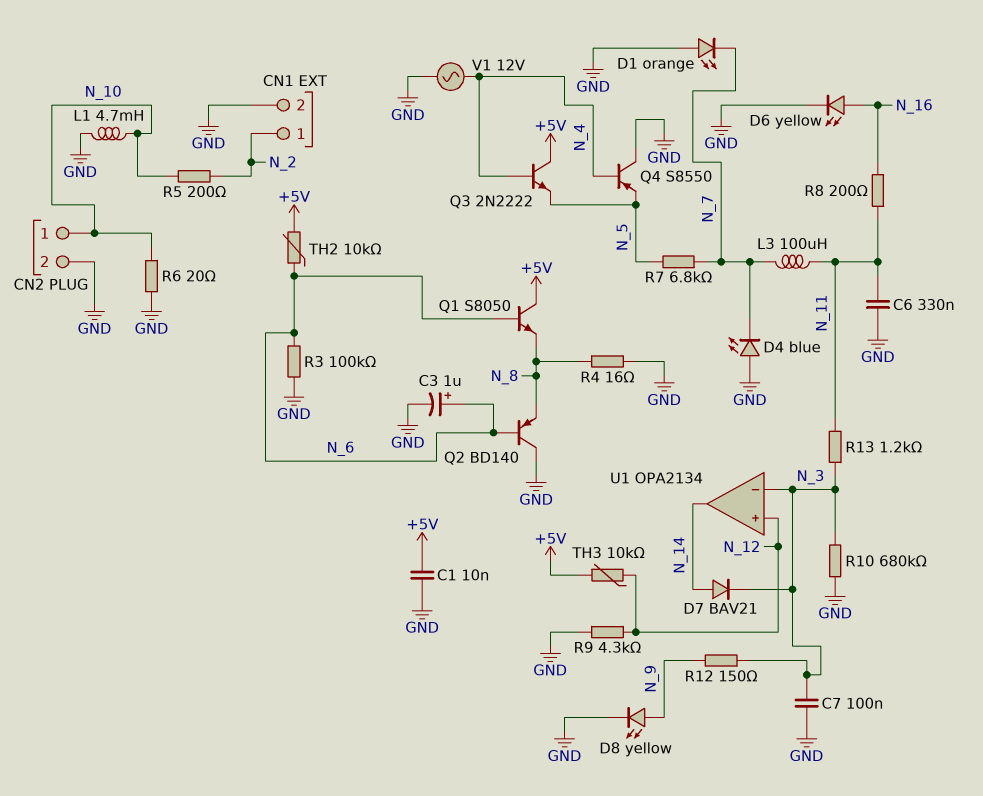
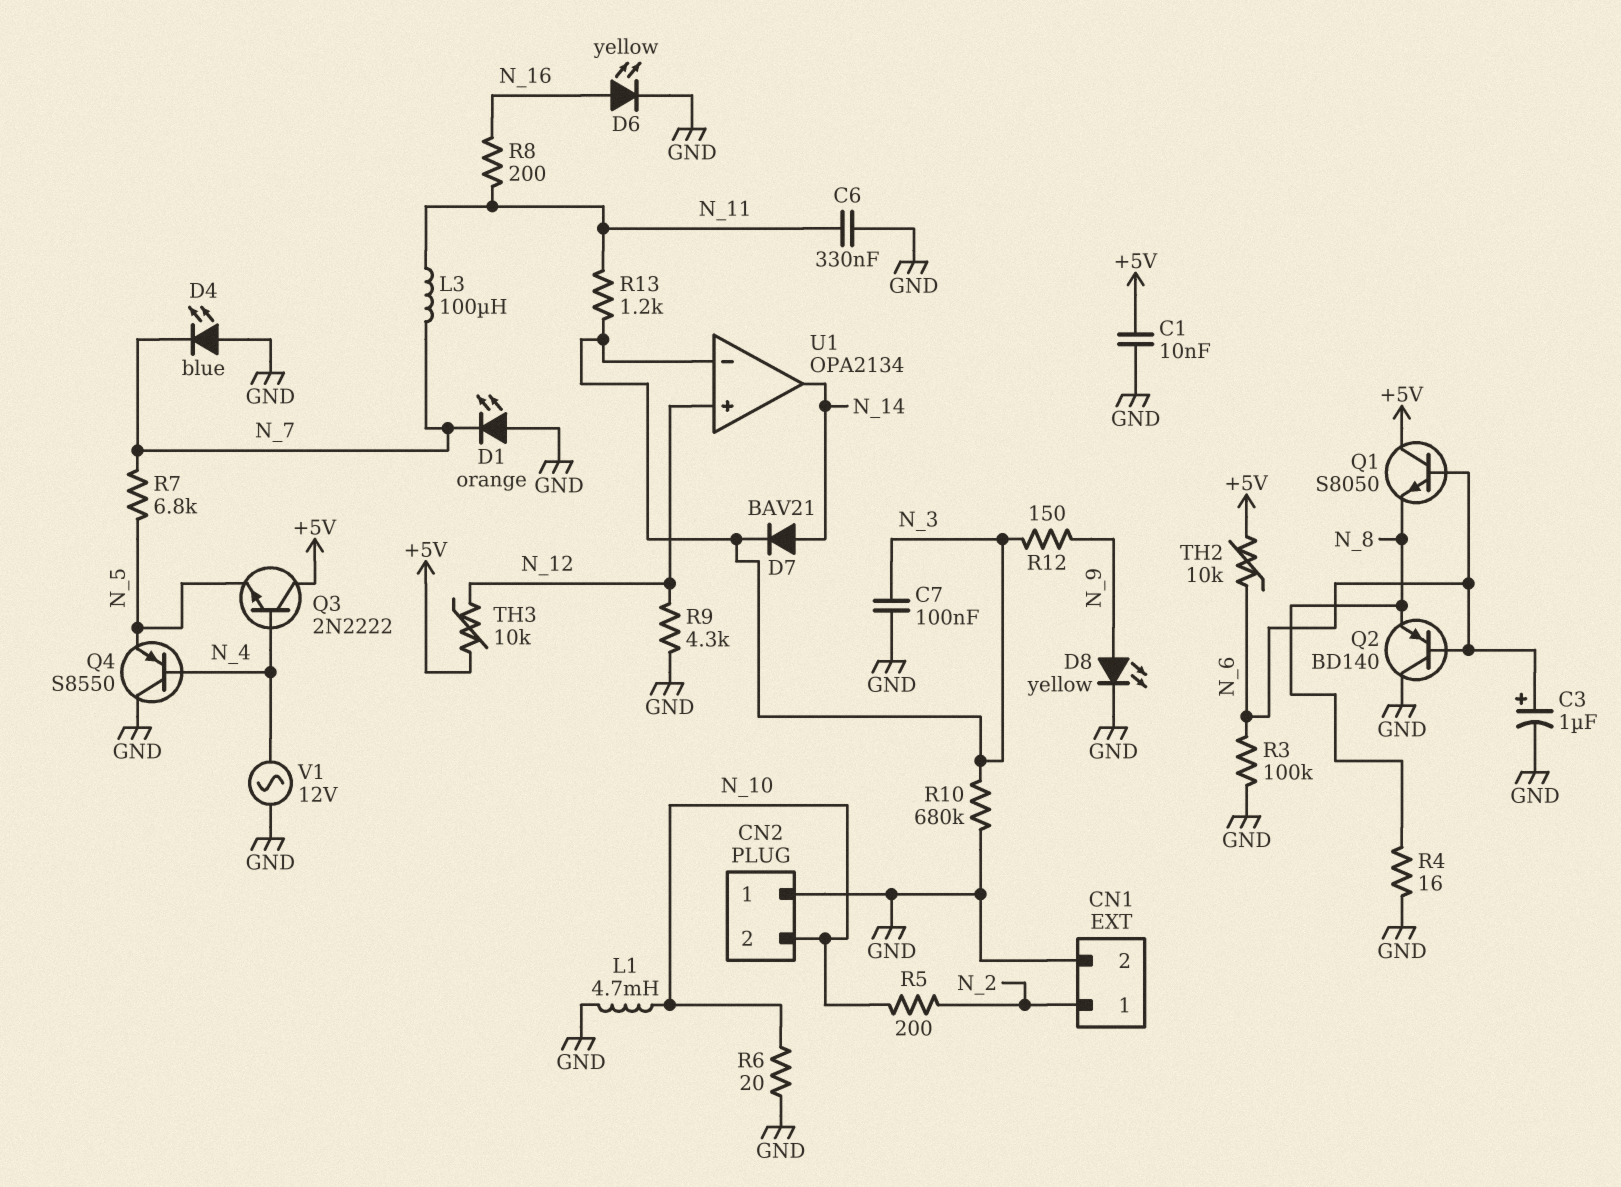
CN2 pin 1: N_10 -> GND
CN2 pin 2: GND -> N_10

